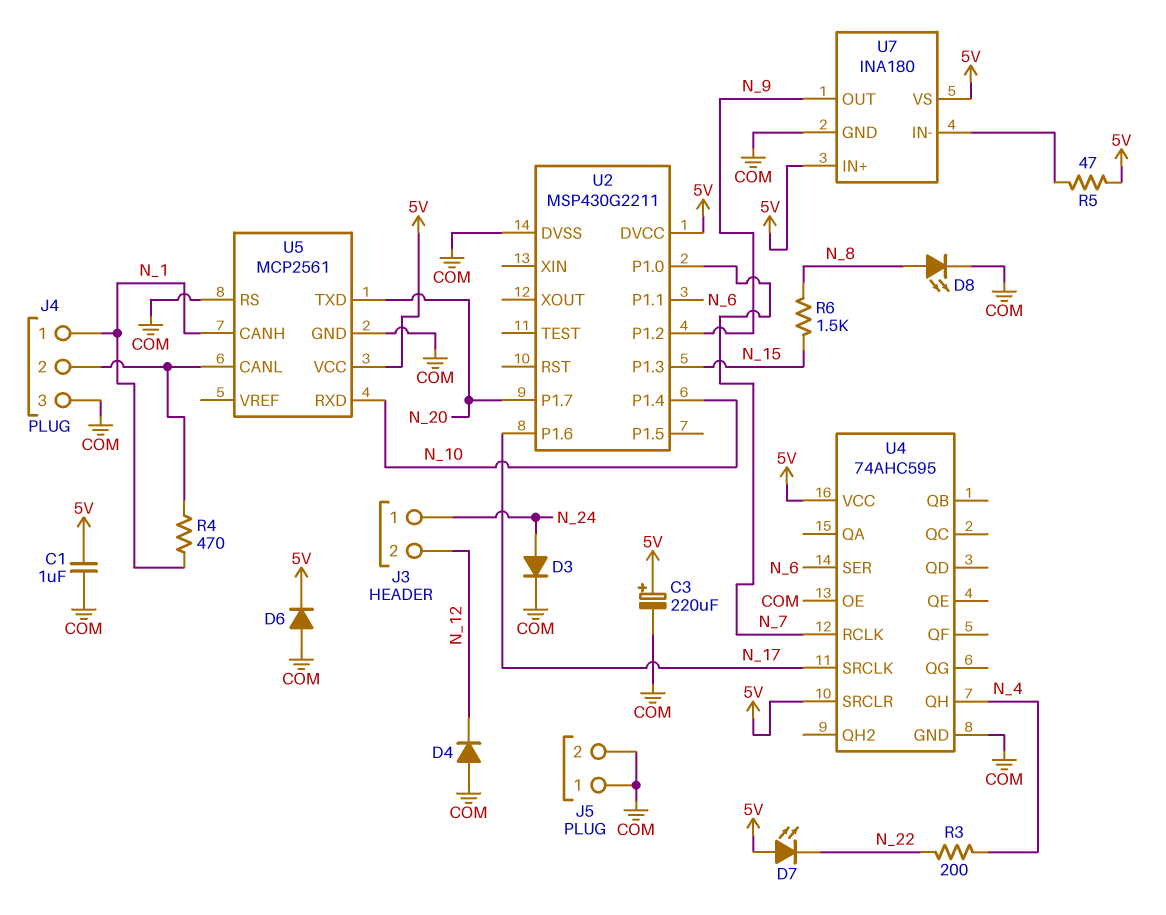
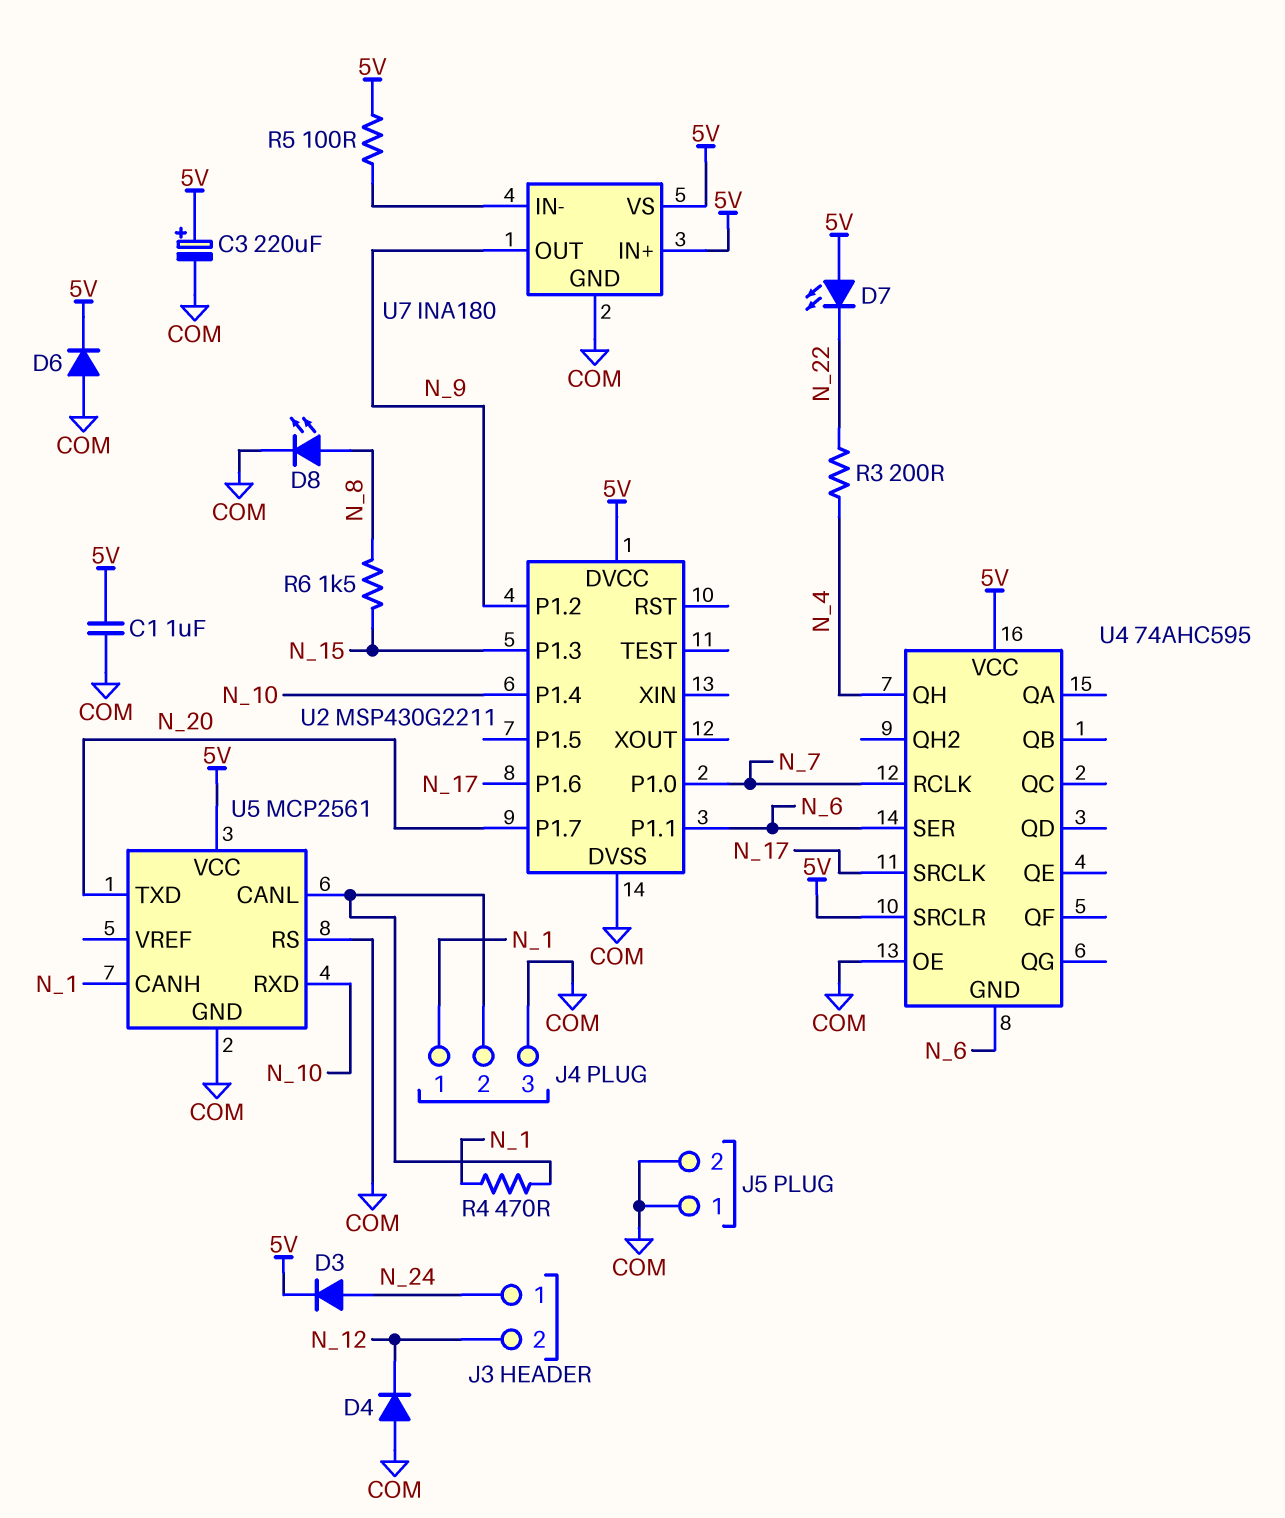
D3: diode (A N_24, K COM) -> diode (A N_24, K 5V)
R5: 47 (5V, U7/IN-) -> 100 (5V, U7/IN-)
U4 pin GND: COM -> N_6

